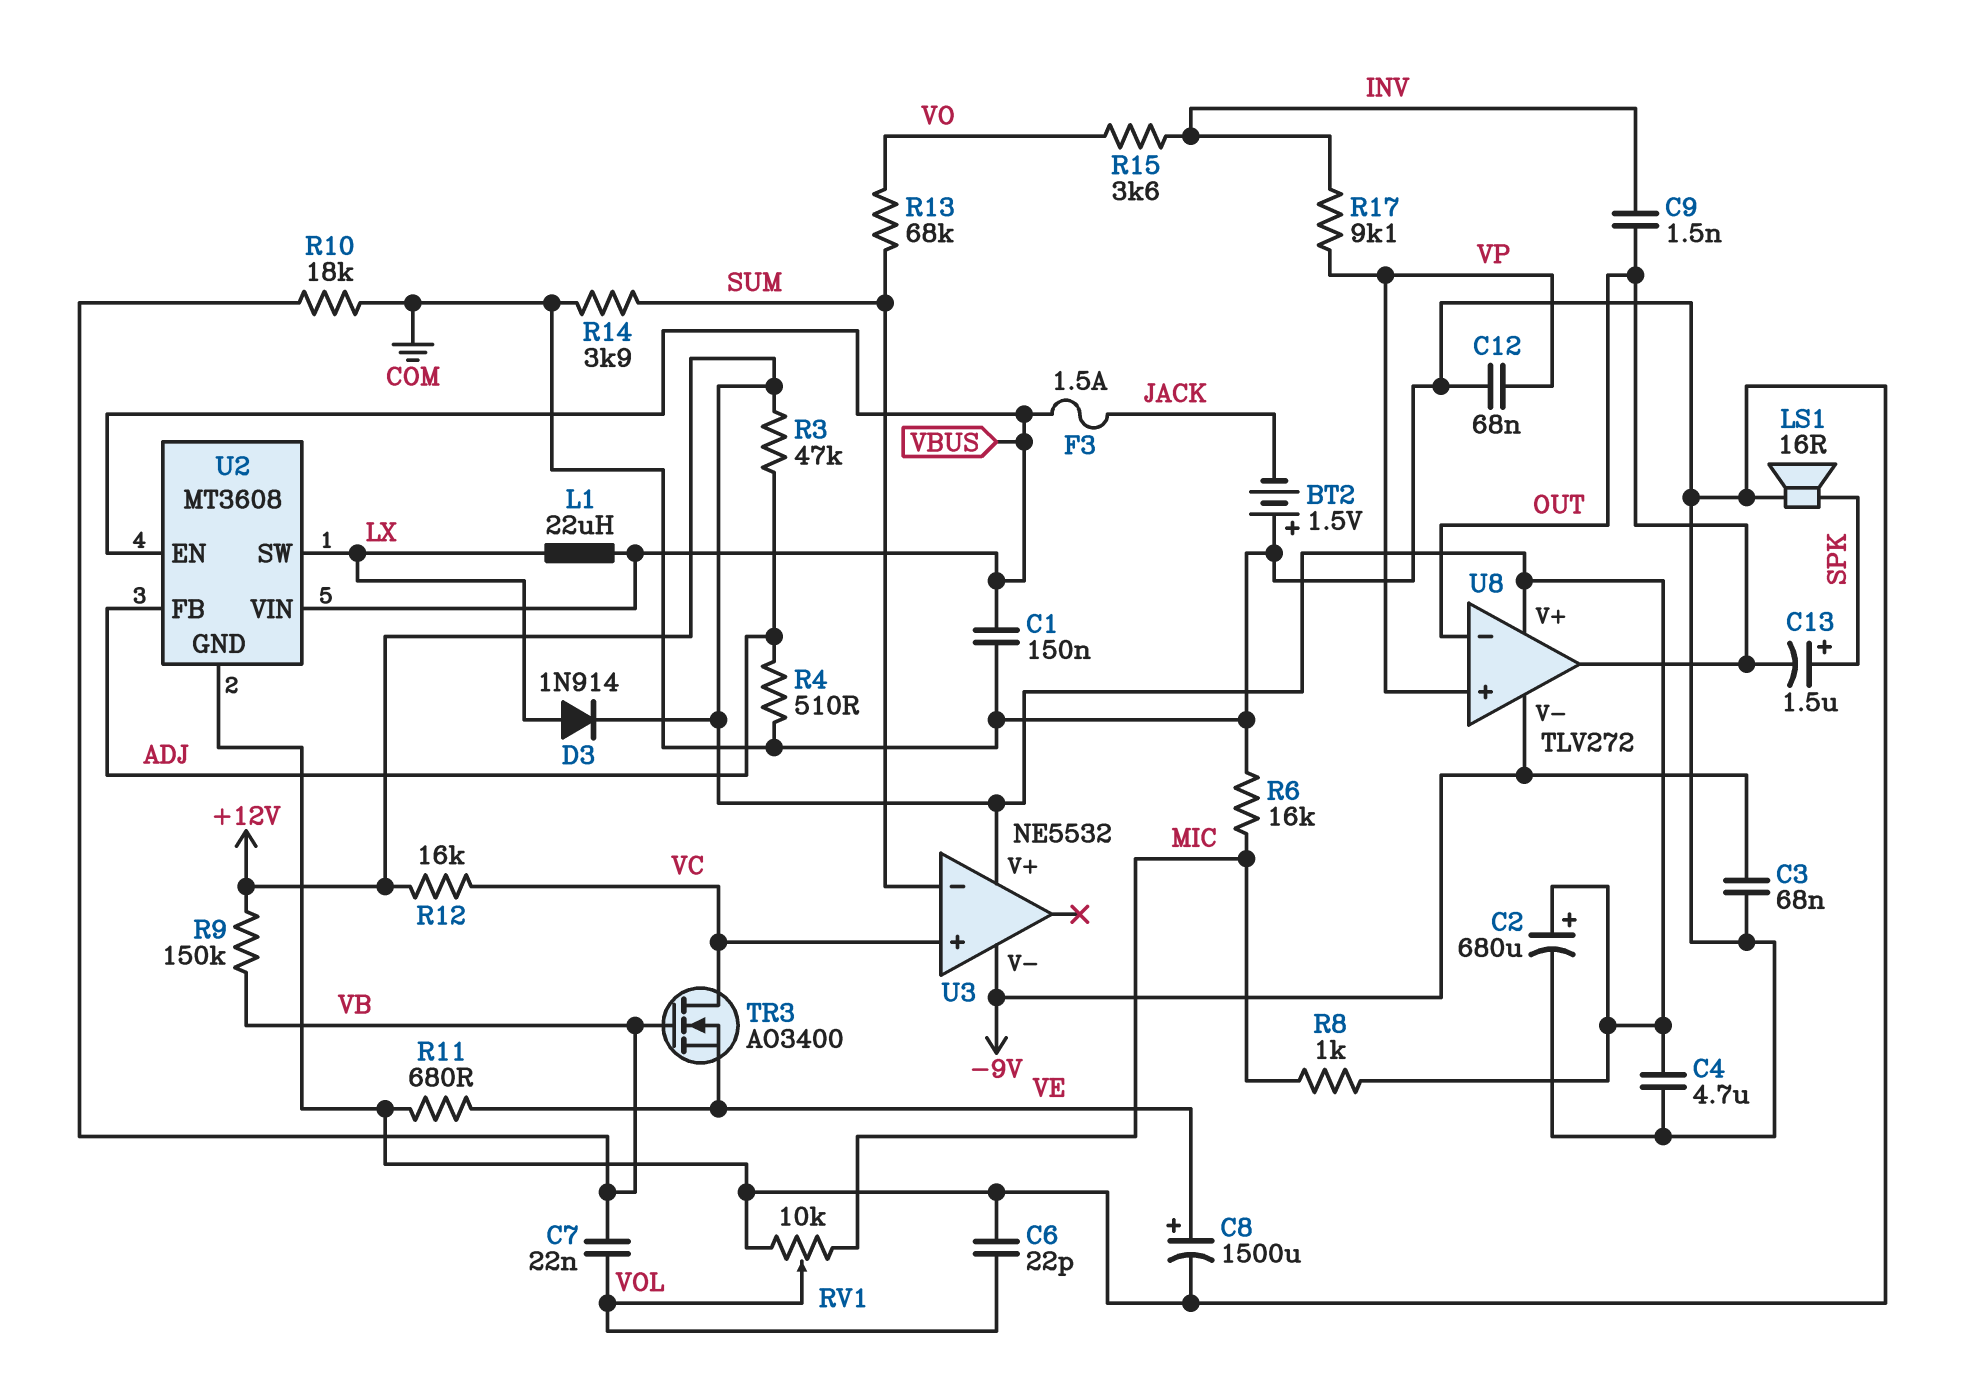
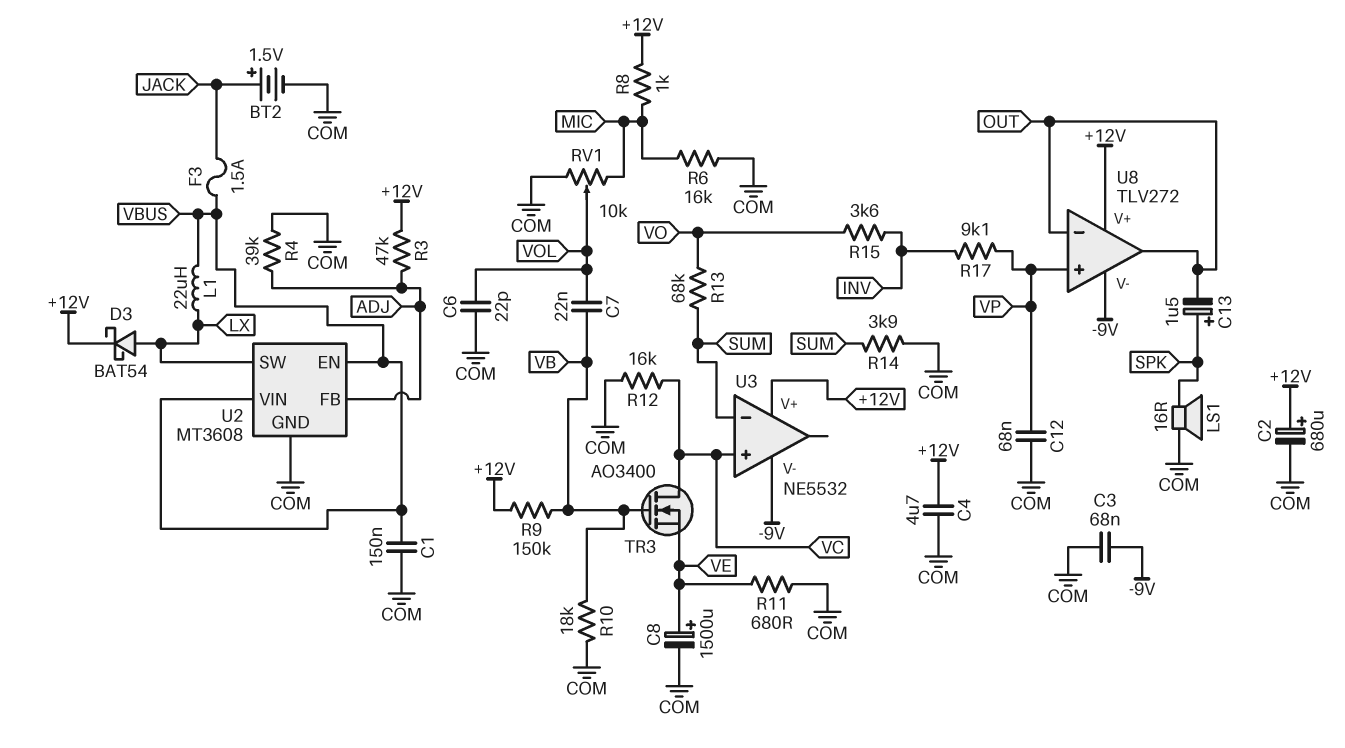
BT2: 1.5V (plus COM, minus JACK) -> 1.5V (plus JACK, minus COM)
C9: 1.5nF (INV, OUT) -> none
D3: diode 1N914 (A LX, K +12V) -> schottky BAT54 (A LX, K +12V)
R4: 510 (ADJ, COM) -> 39k (ADJ, COM)
R12: 16k (+12V, VC) -> 16k (COM, VC)

